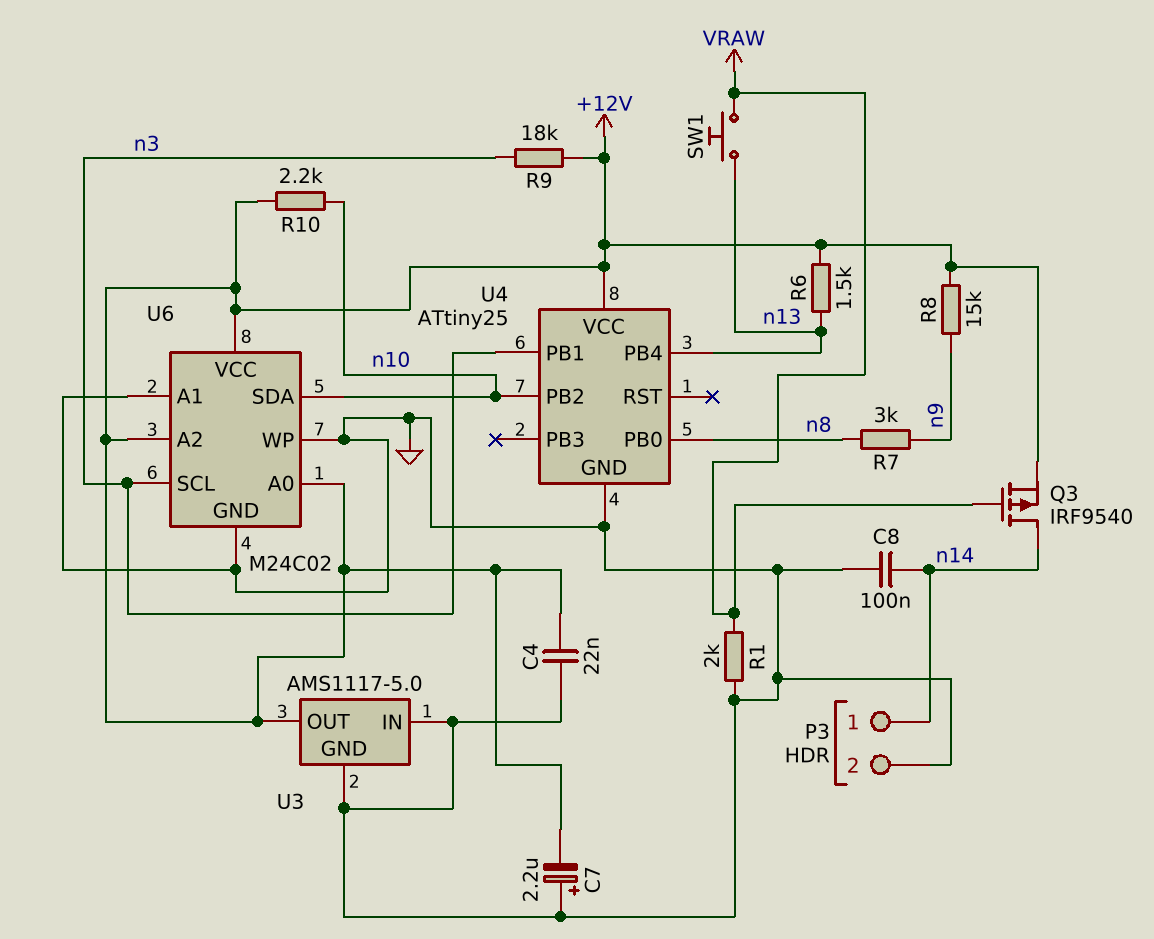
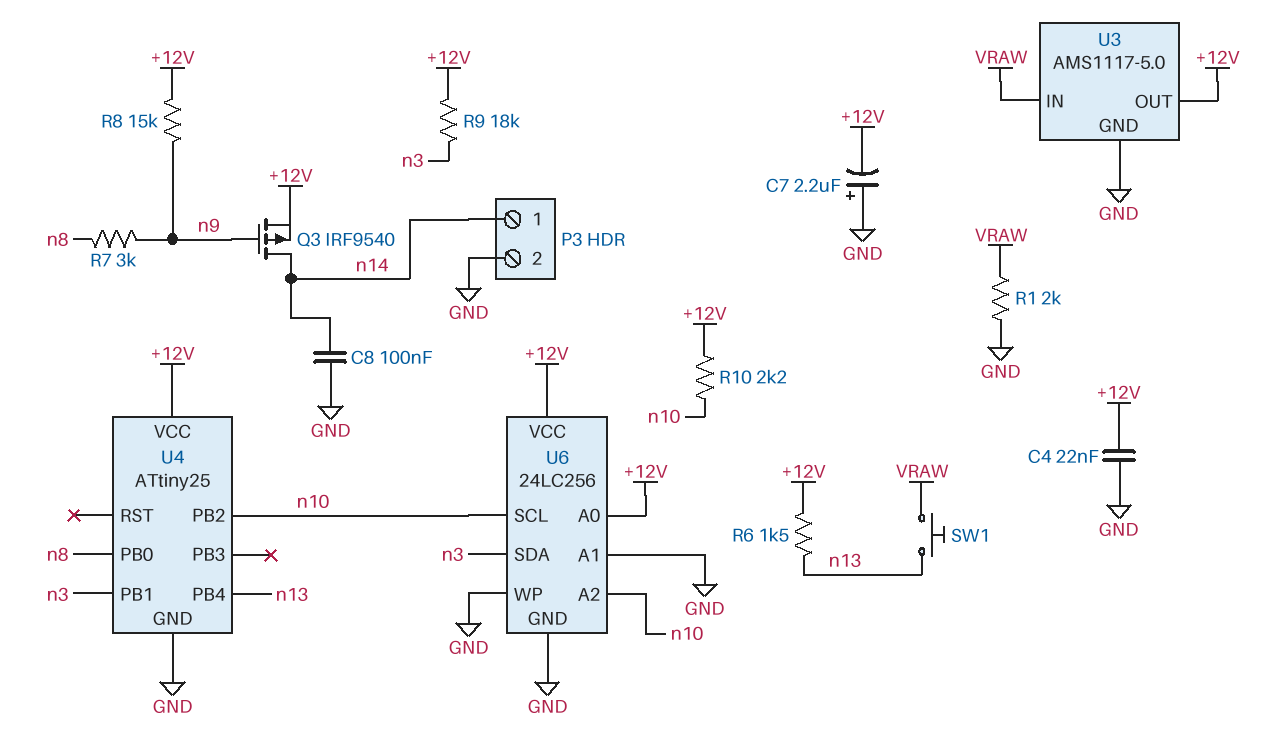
Q3: PMOS IRF9540 (G VRAW, D n14, S +12V) -> PMOS IRF9540 (G n9, D n14, S +12V)
U3 pin IN: GND -> VRAW
U6: M24C02 -> 24LC256
U6 pin A2: +12V -> n10
U6 pin SCL: n3 -> n10
U6 pin SDA: n10 -> n3

